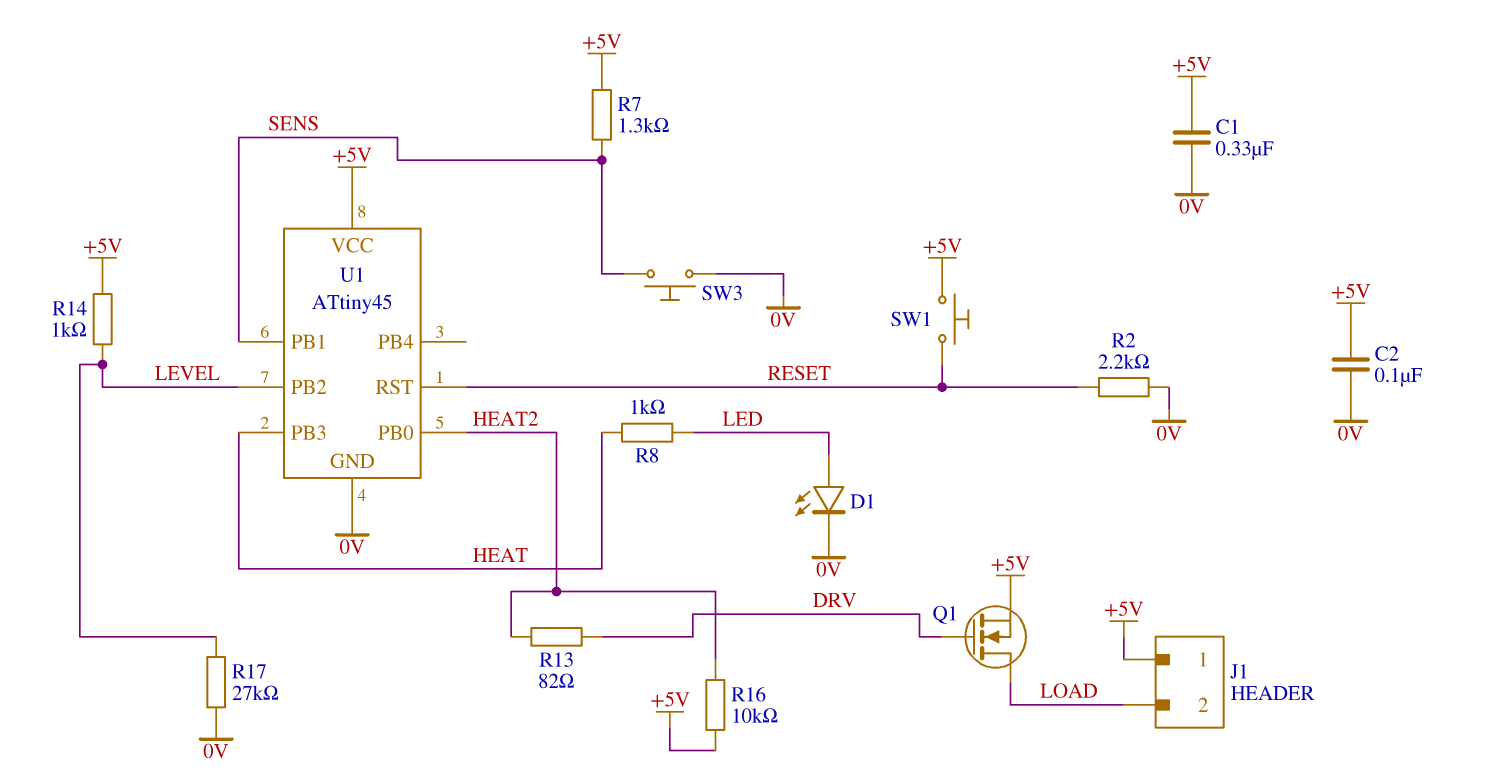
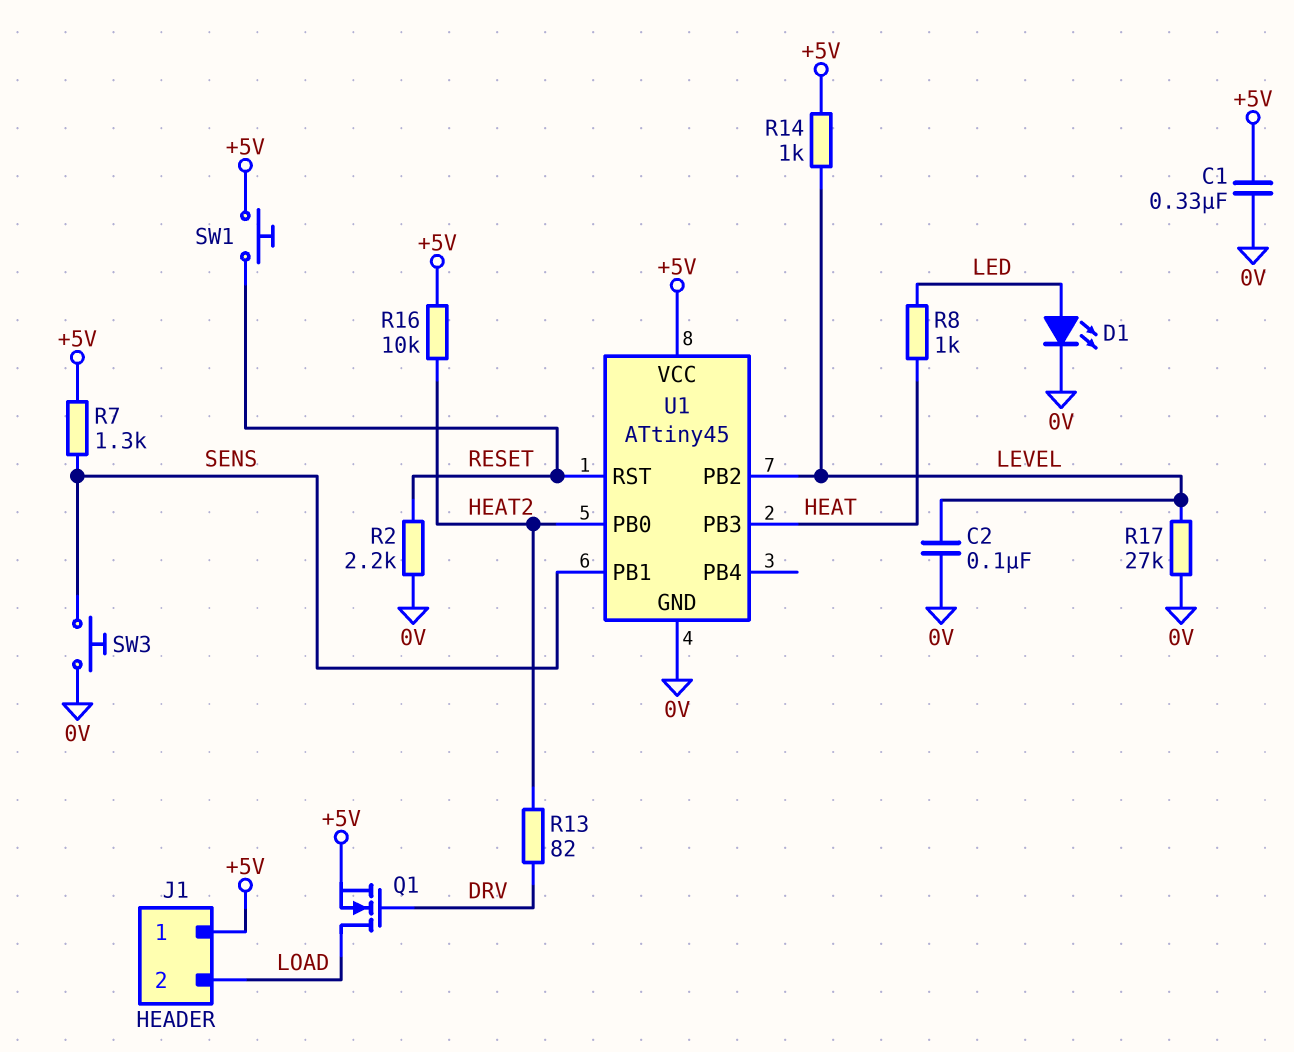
C2: 100nF (+5V, 0V) -> 100nF (0V, LEVEL)

